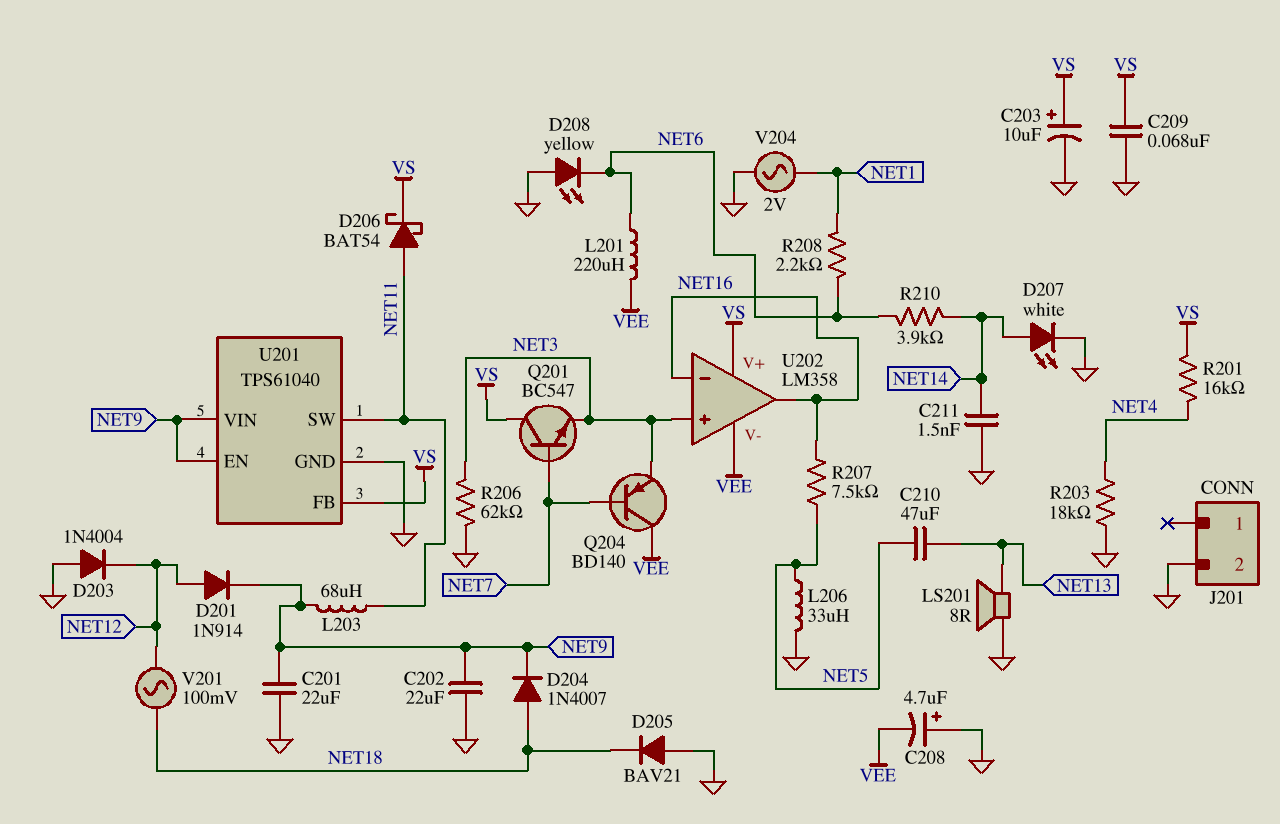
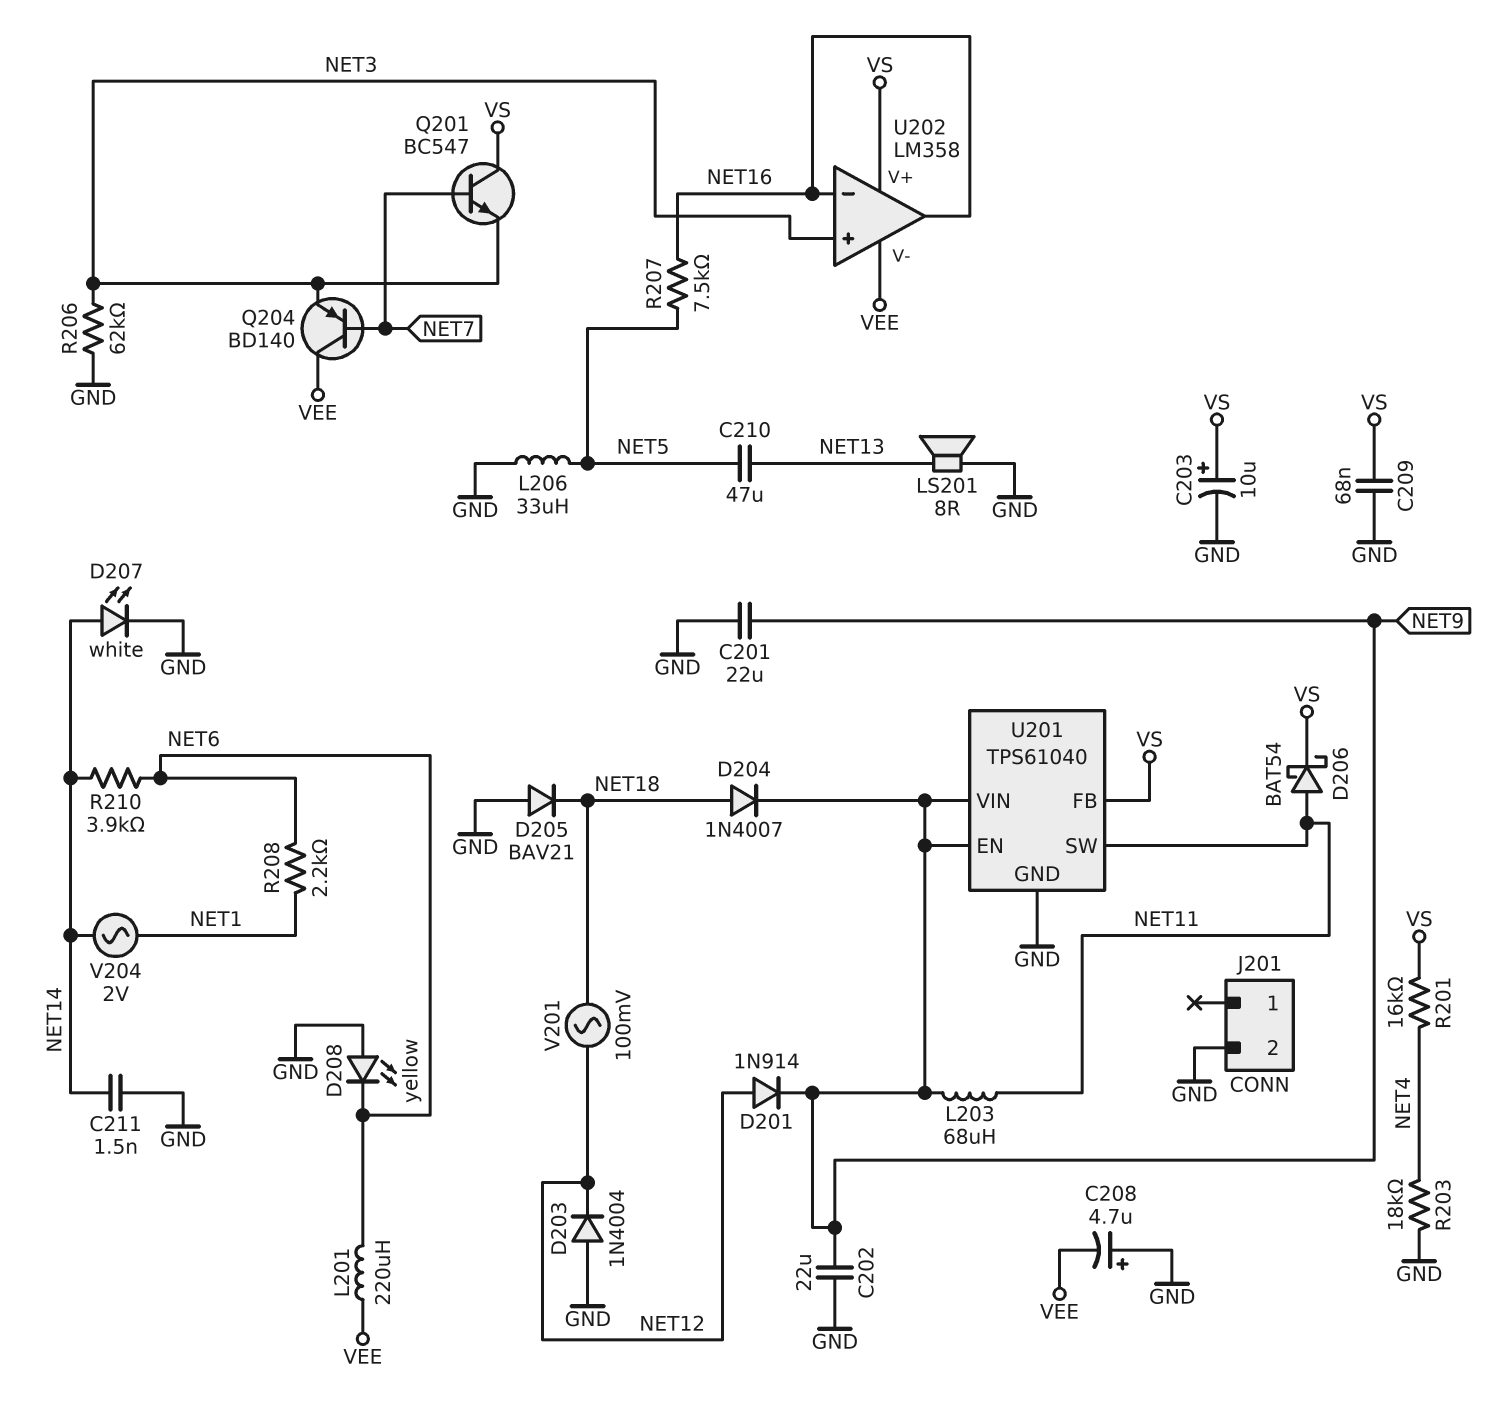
V204: AC 2V (GND, NET1) -> AC 2V (NET1, NET14)

